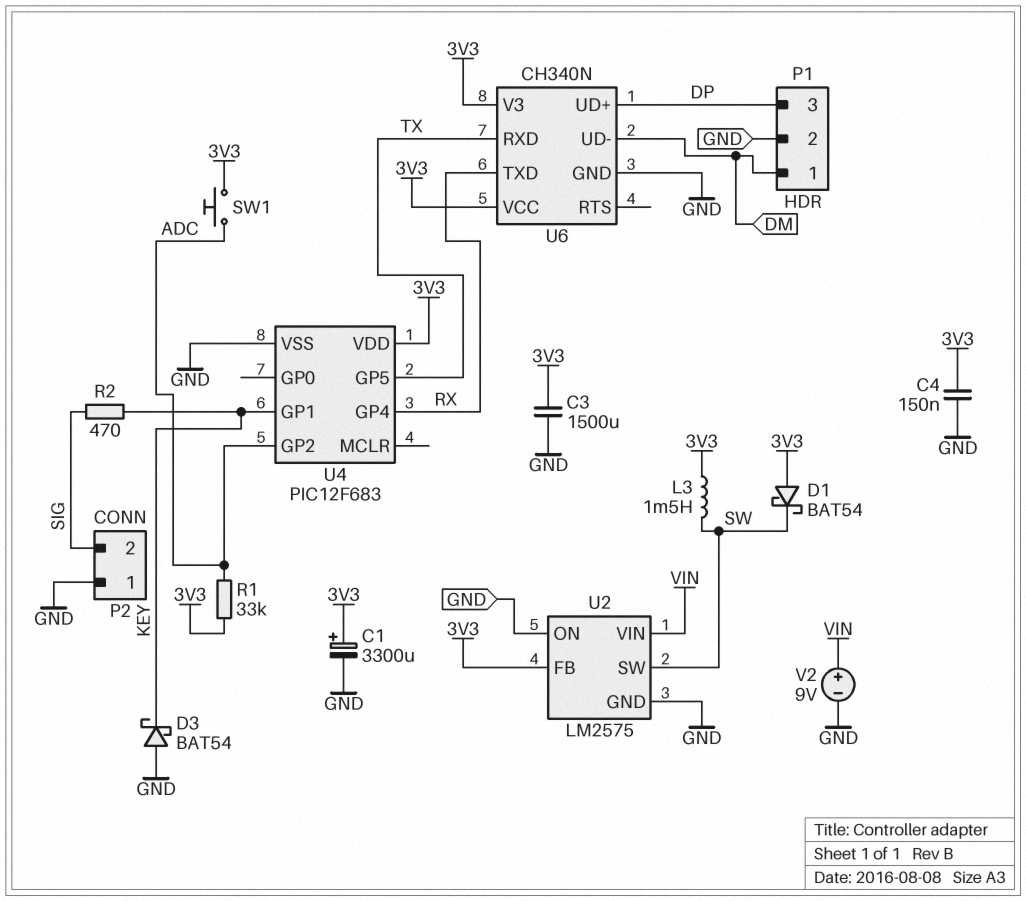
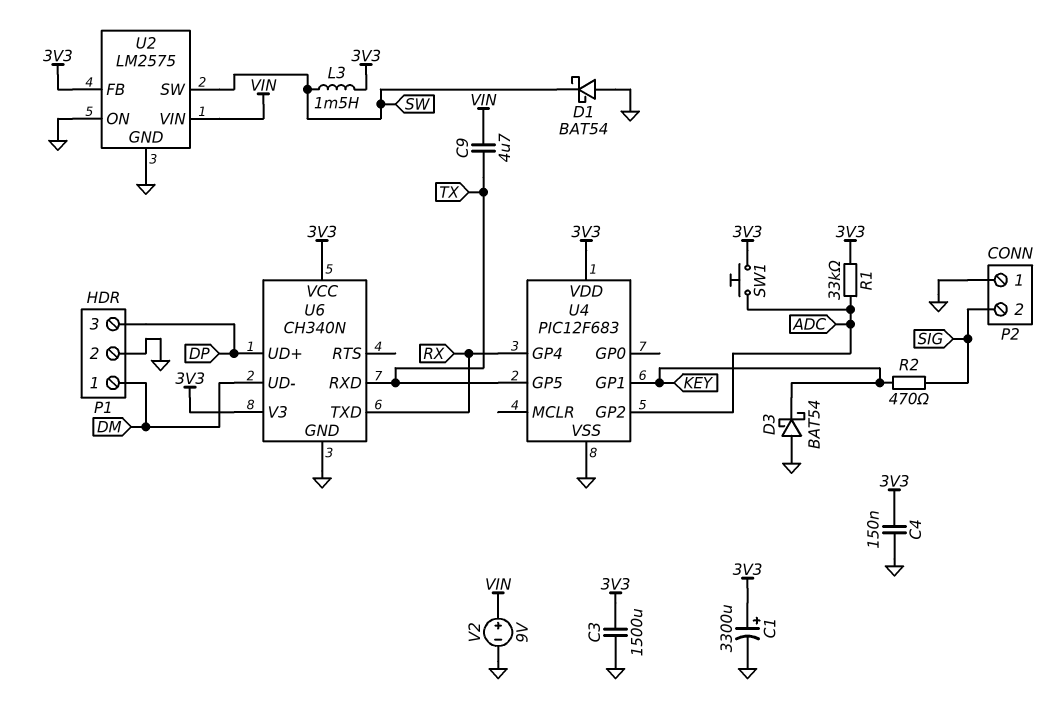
C9: none -> 4.7uF (TX, VIN)
D1: schottky BAT54 (A 3V3, K SW) -> schottky BAT54 (A GND, K SW)

